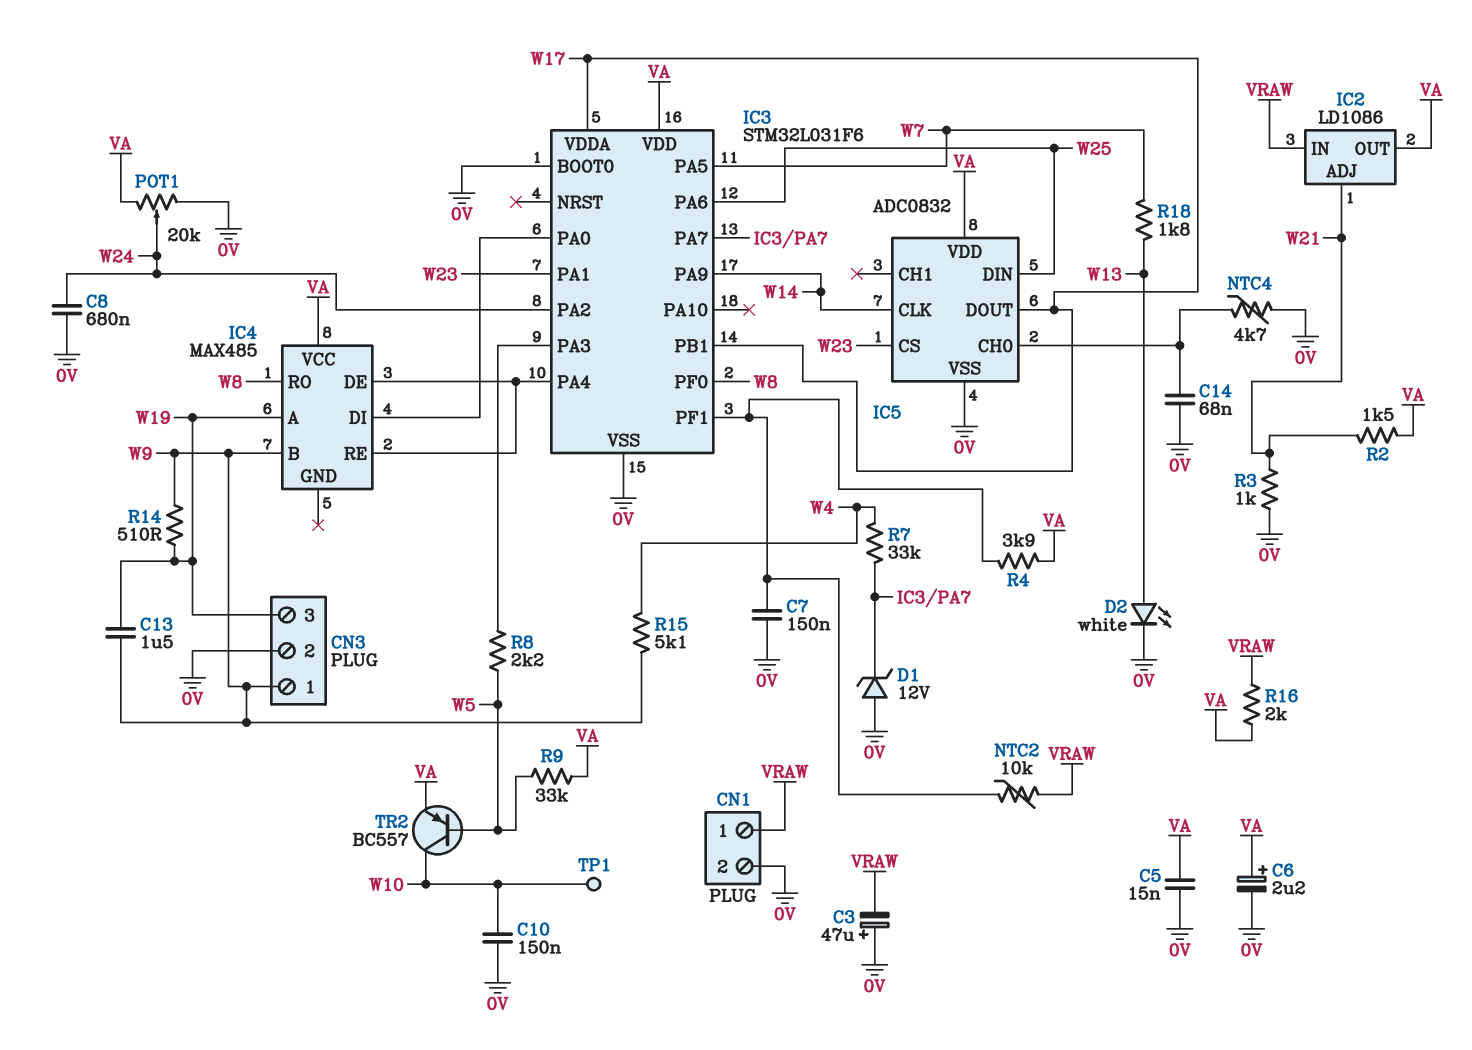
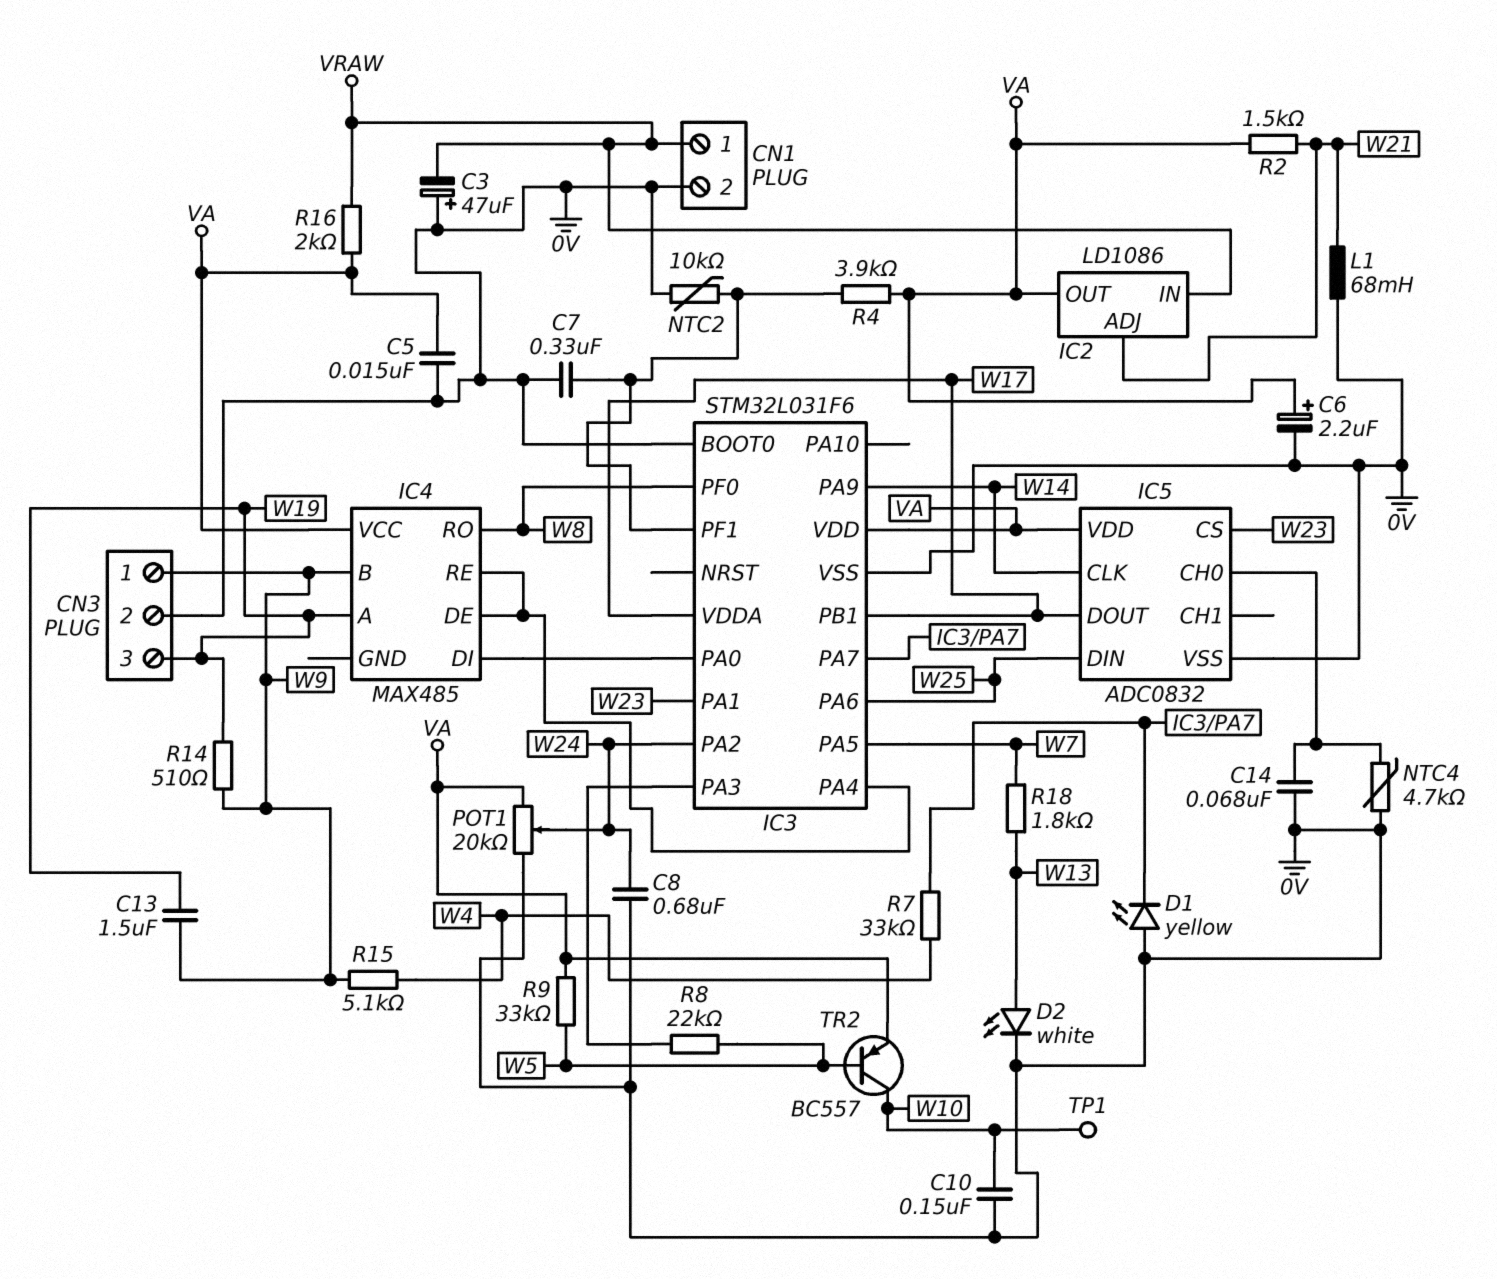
C7: 150nF (0V, IC3/PF1) -> 330nF (0V, IC3/PF1)
D1: zener 12V (A 0V, K IC3/PA7) -> LED yellow (A 0V, K IC3/PA7)
L1: none -> 68mH (0V, W21)
NTC2: 10k (IC3/PF1, VRAW) -> 10k (0V, IC3/PF1)
R3: 1k (0V, W21) -> none
R8: 2.2k (IC3/PA3, W5) -> 22k (IC3/PA3, W5)

